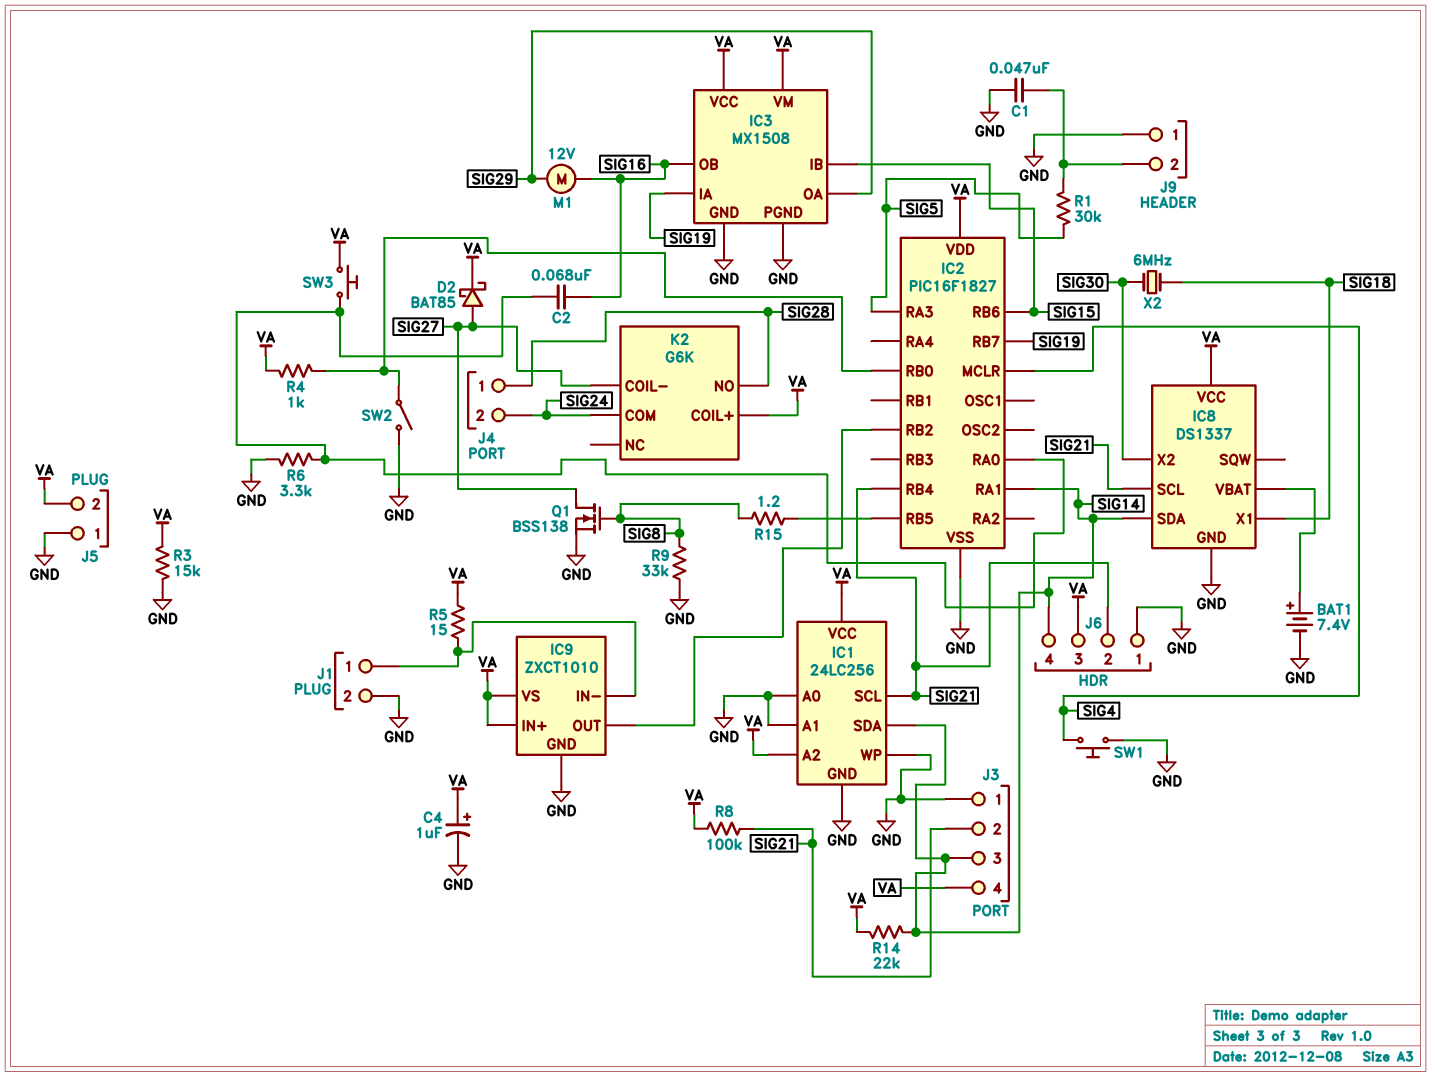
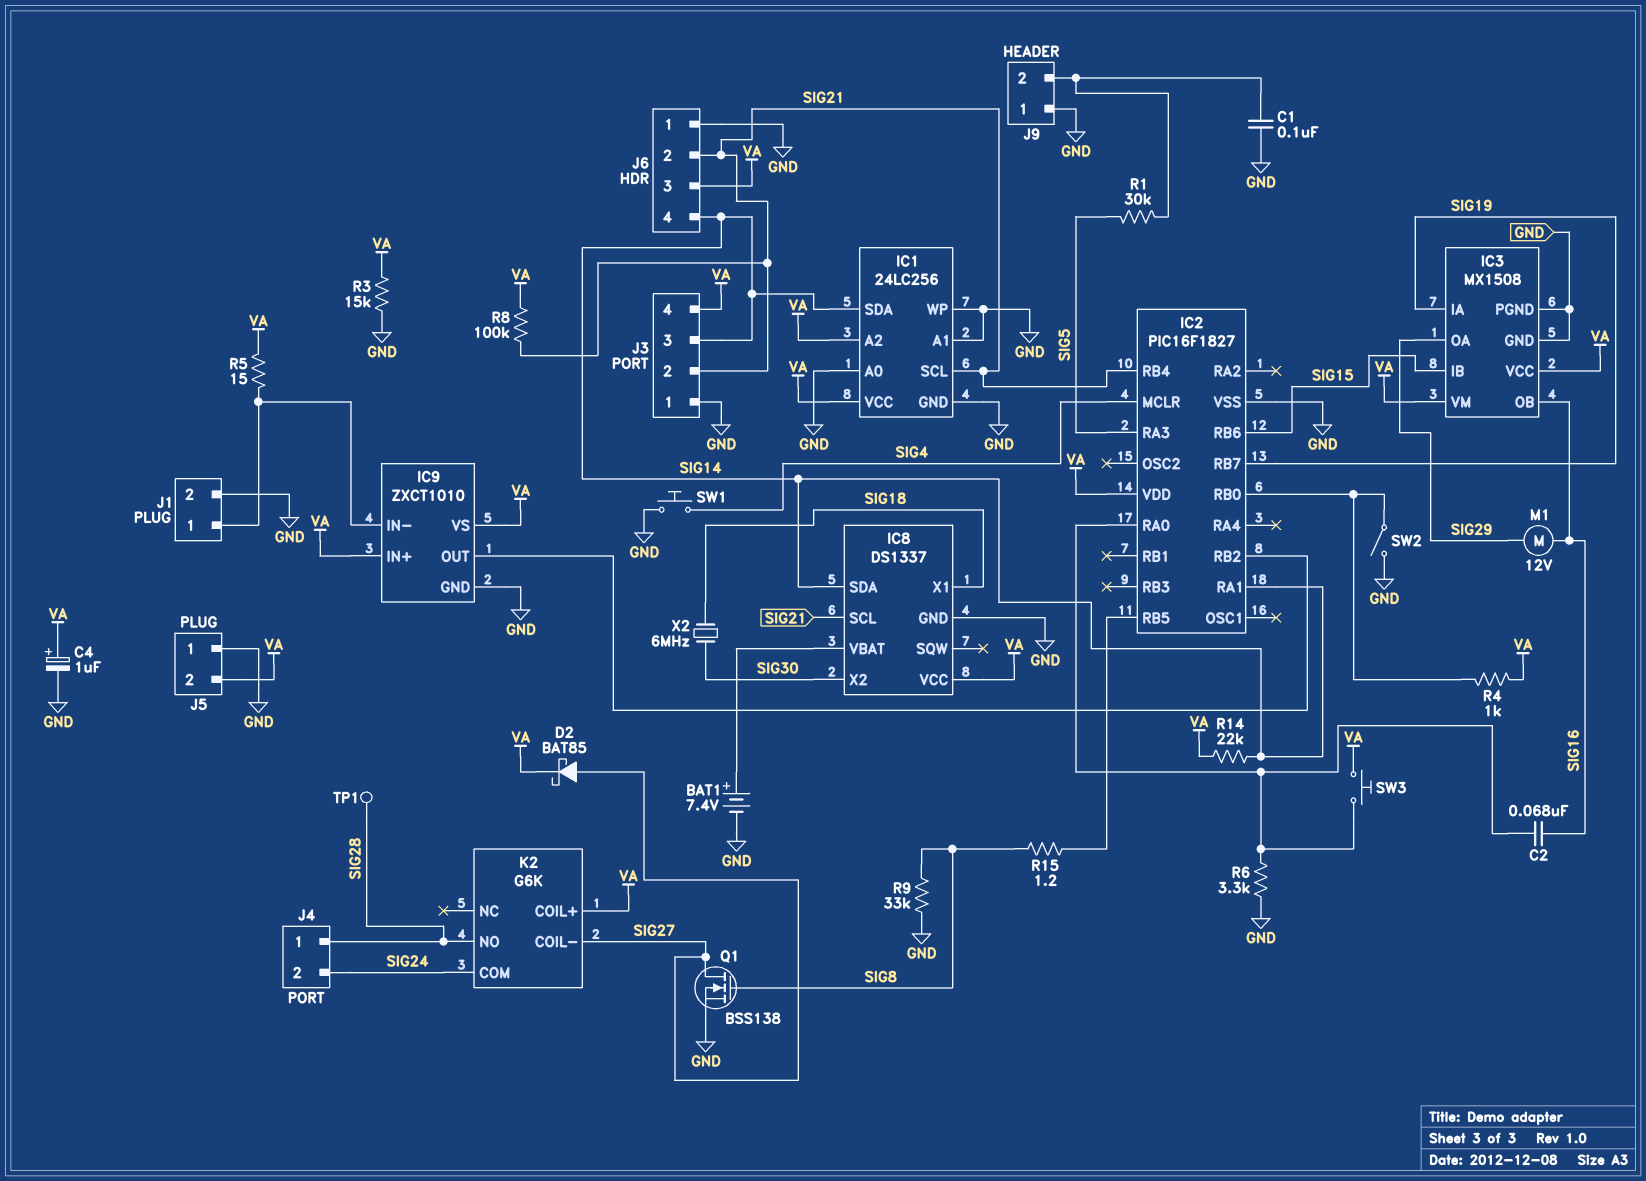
C1: 47nF (GND, J9/2) -> 100nF (GND, J9/2)
TP1: none -> test point (SIG28)

